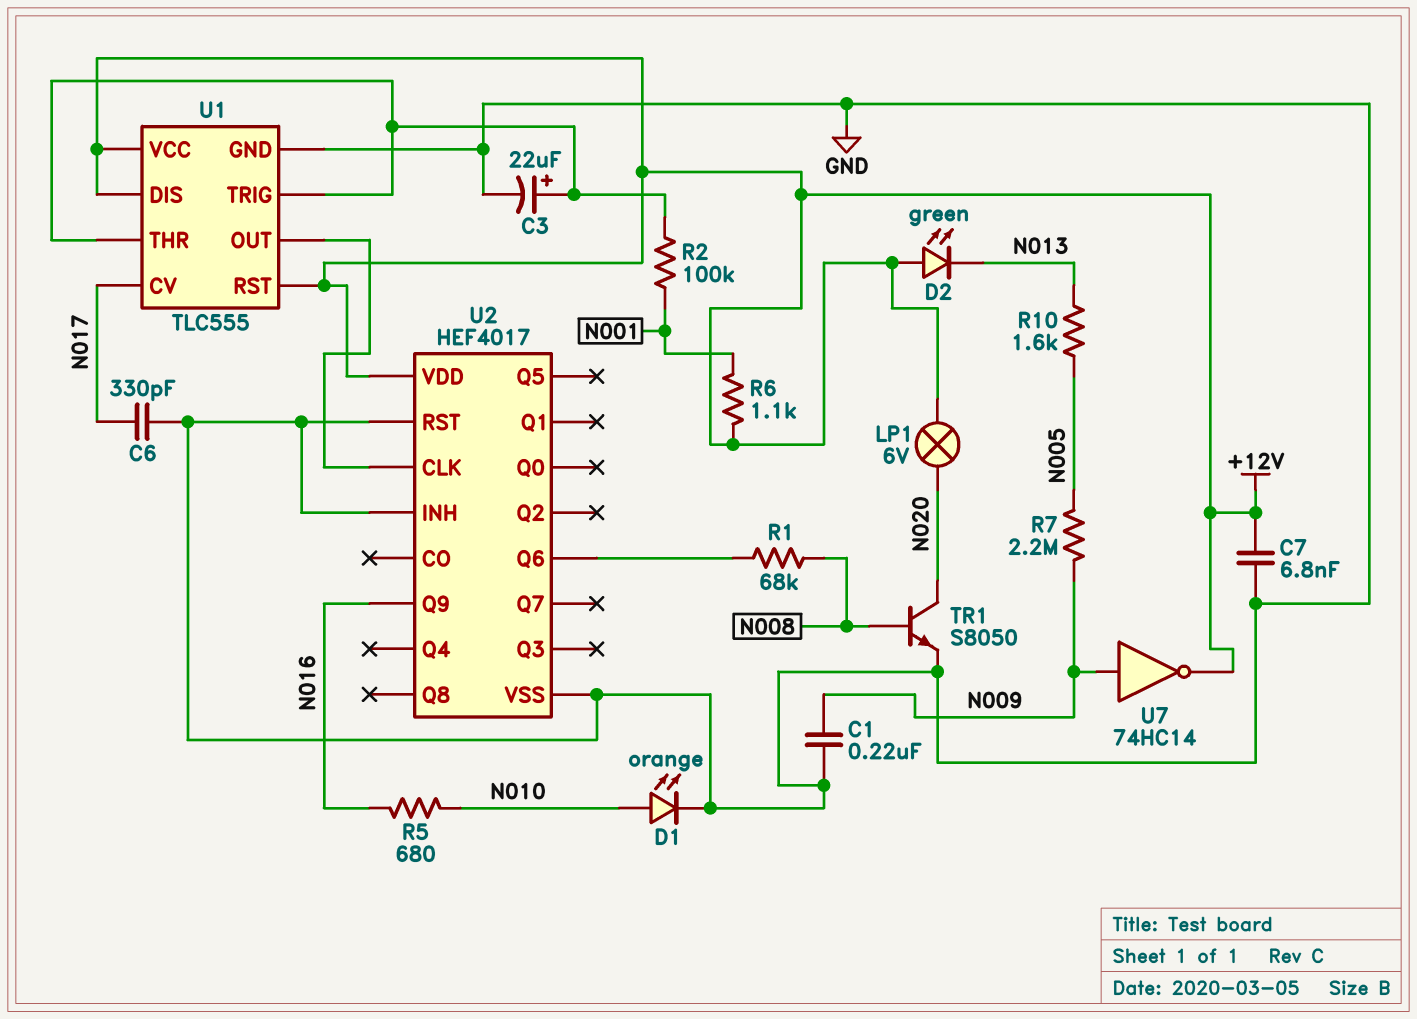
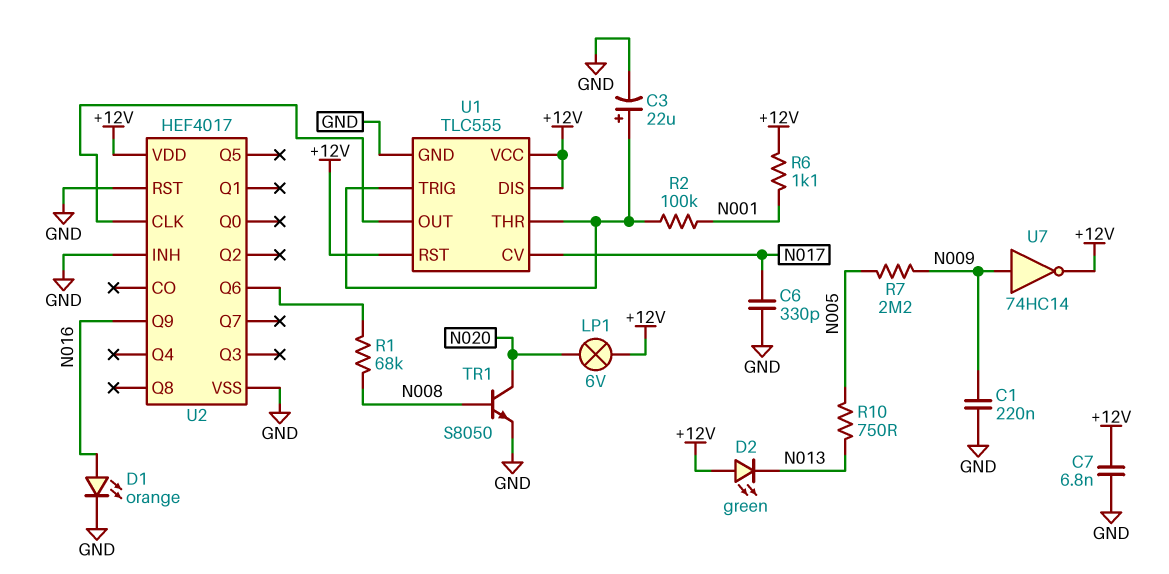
D1: LED orange (A N010, K GND) -> LED orange (A N016, K GND)
R5: 680 (N010, N016) -> none
R10: 1.6k (N005, N013) -> 750 (N005, N013)

